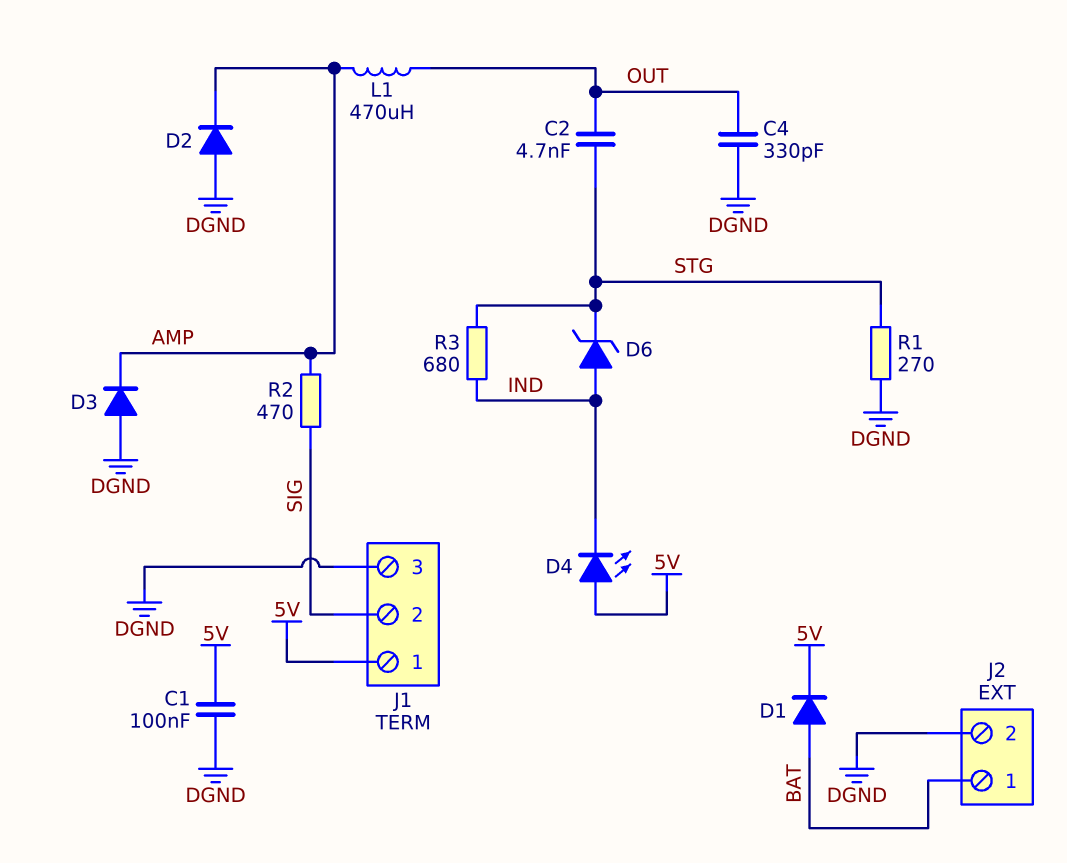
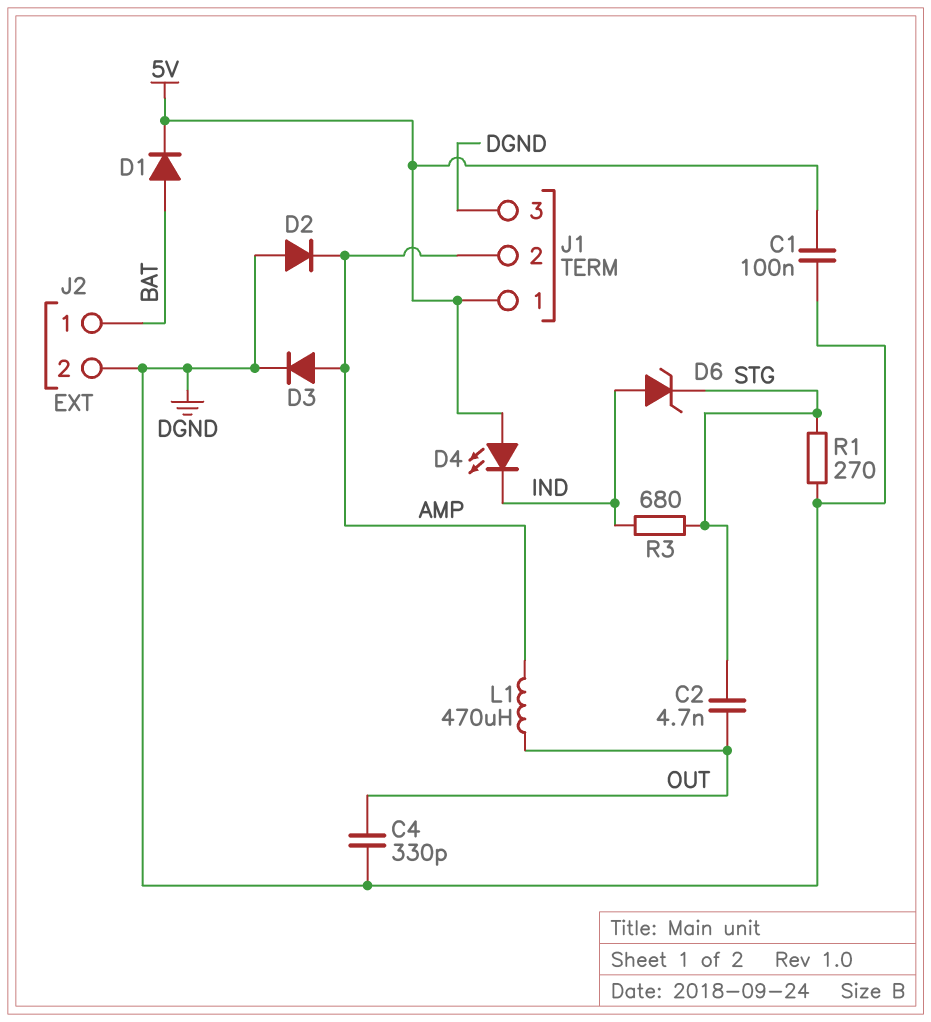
D3: diode (A DGND, K AMP) -> diode (A AMP, K DGND)
J1 pin 2: SIG -> AMP
R2: 470 (AMP, SIG) -> none

